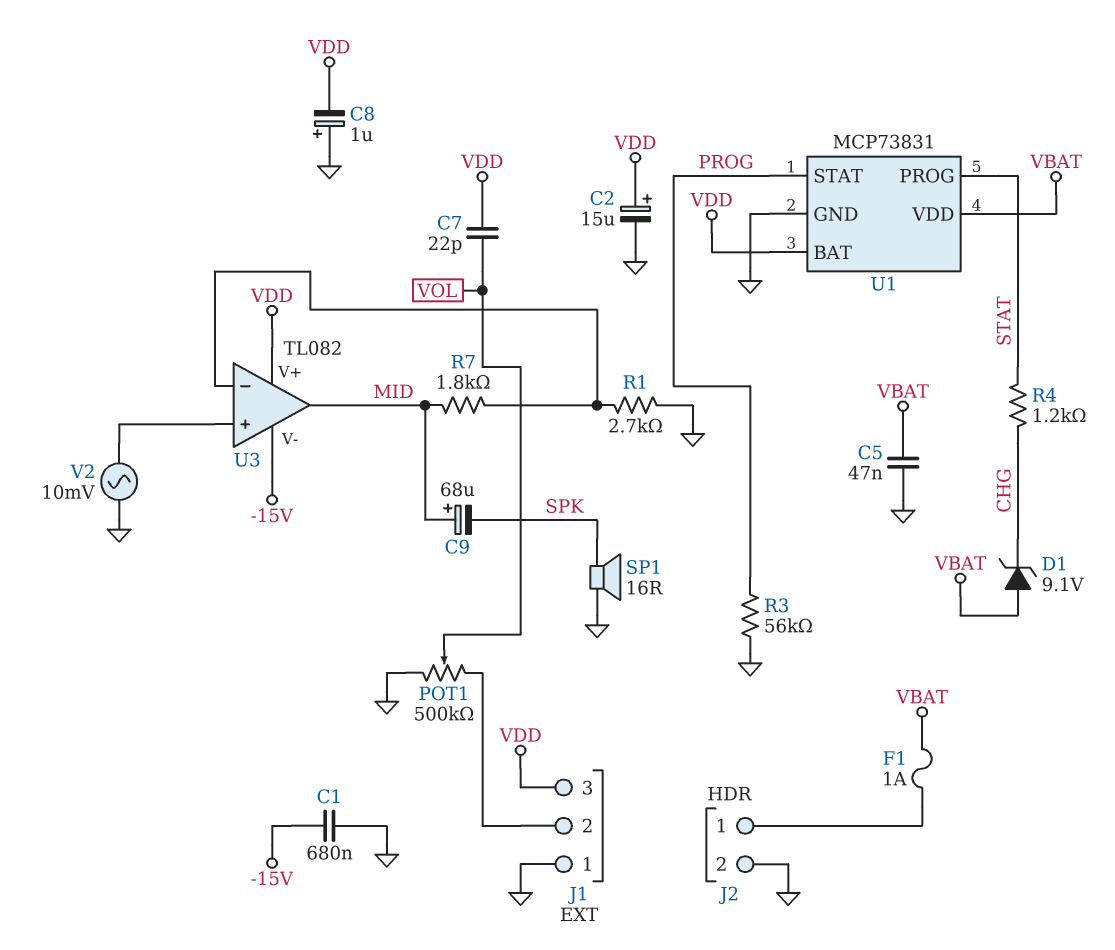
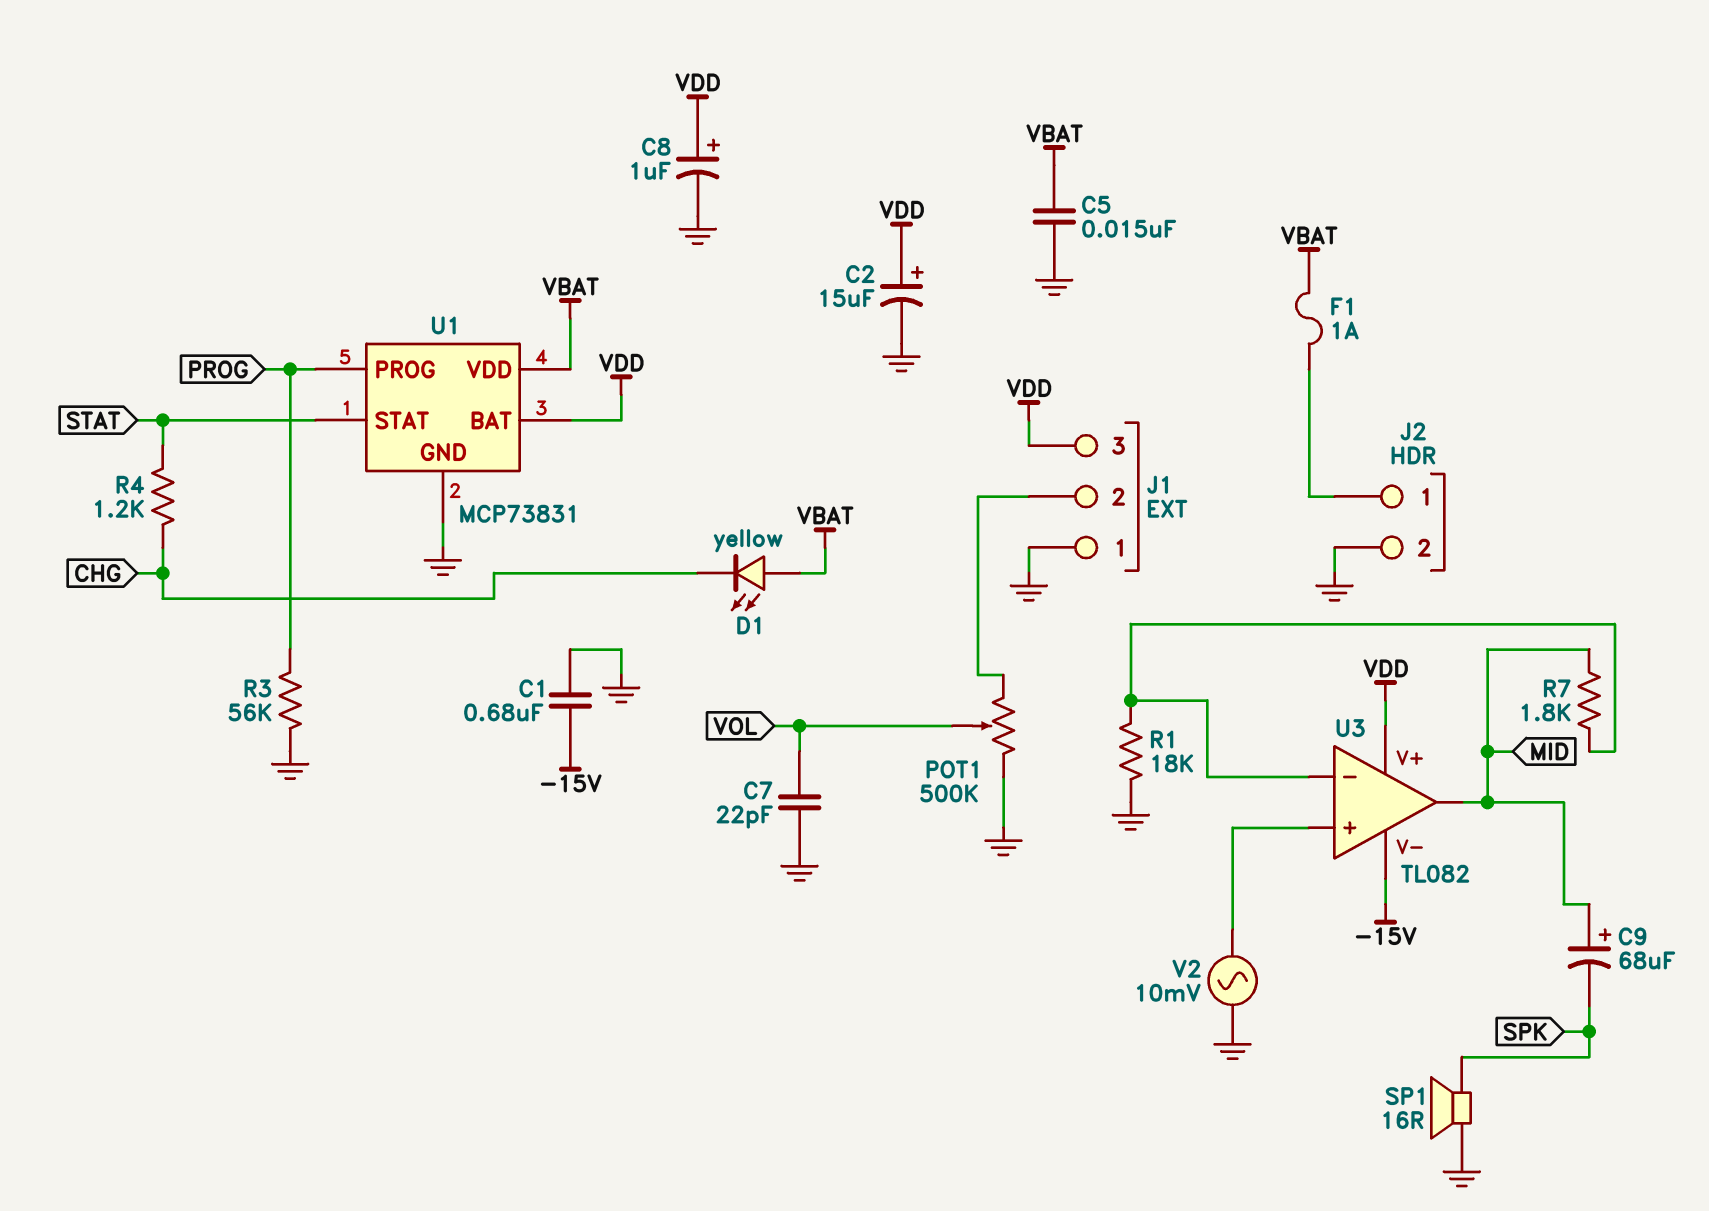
C5: 47nF (GND, VBAT) -> 15nF (GND, VBAT)
C7: 22pF (VDD, VOL) -> 22pF (GND, VOL)
C8: 1uF (plus GND, minus VDD) -> 1uF (plus VDD, minus GND)
D1: zener 9.1V (A VBAT, K CHG) -> LED yellow (A VBAT, K CHG)
R1: 2.7k (GND, U3/in-) -> 18k (GND, U3/in-)
U1 pin PROG: STAT -> PROG
U1 pin STAT: PROG -> STAT

